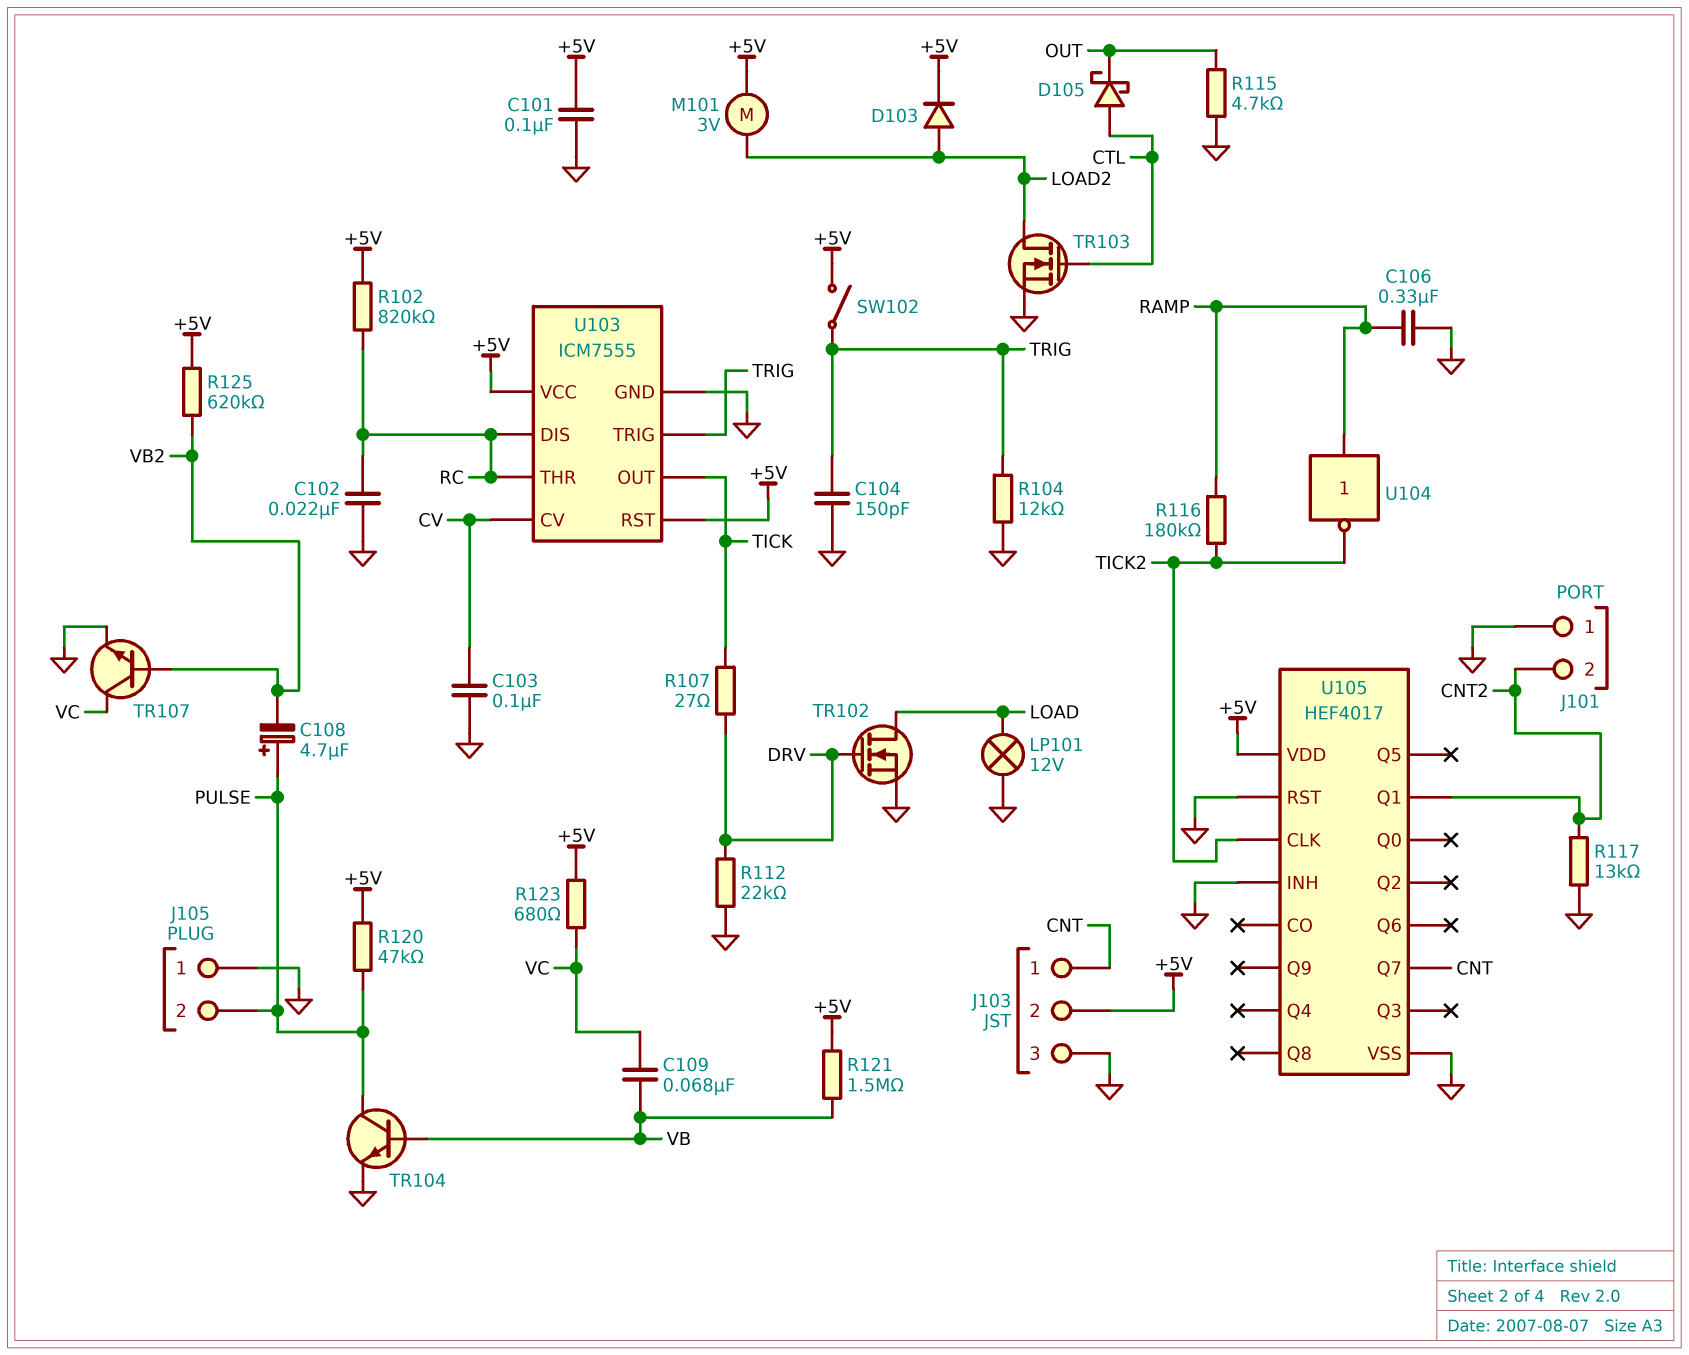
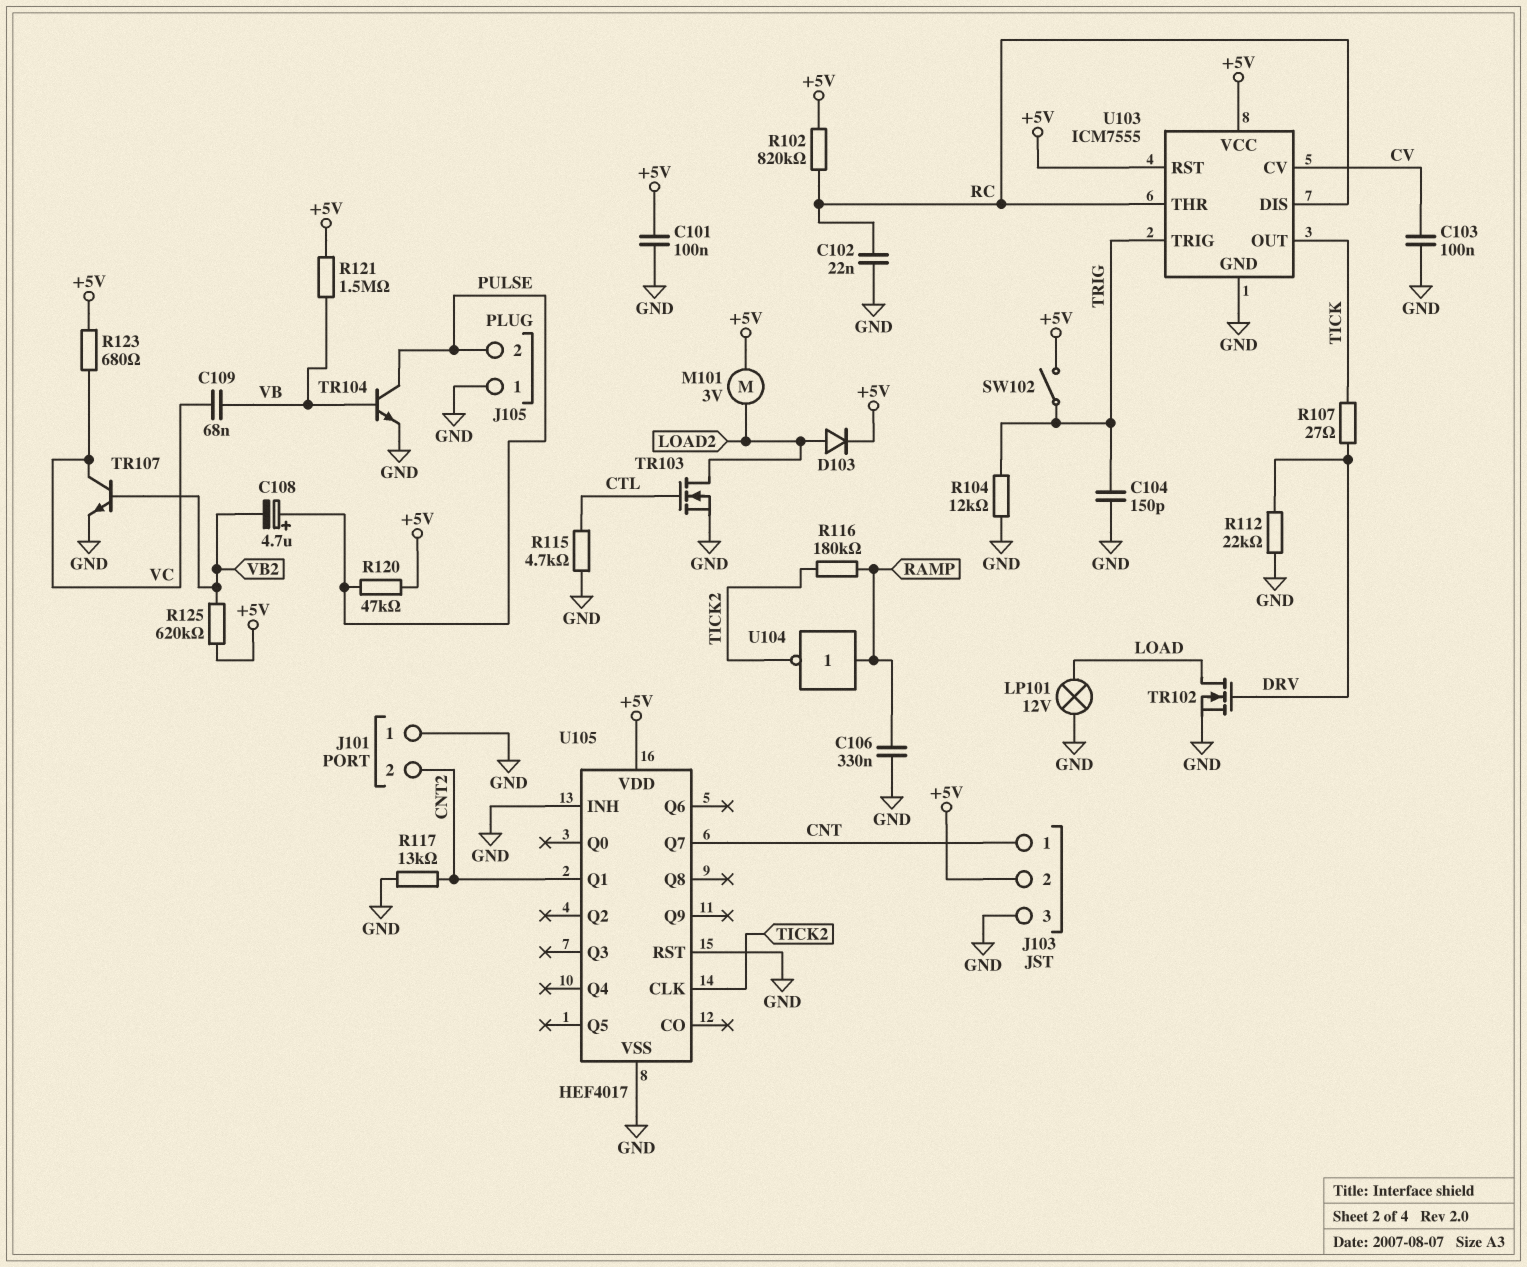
D105: schottky (A CTL, K OUT) -> none
R115: 4.7k (GND, OUT) -> 4.7k (CTL, GND)

